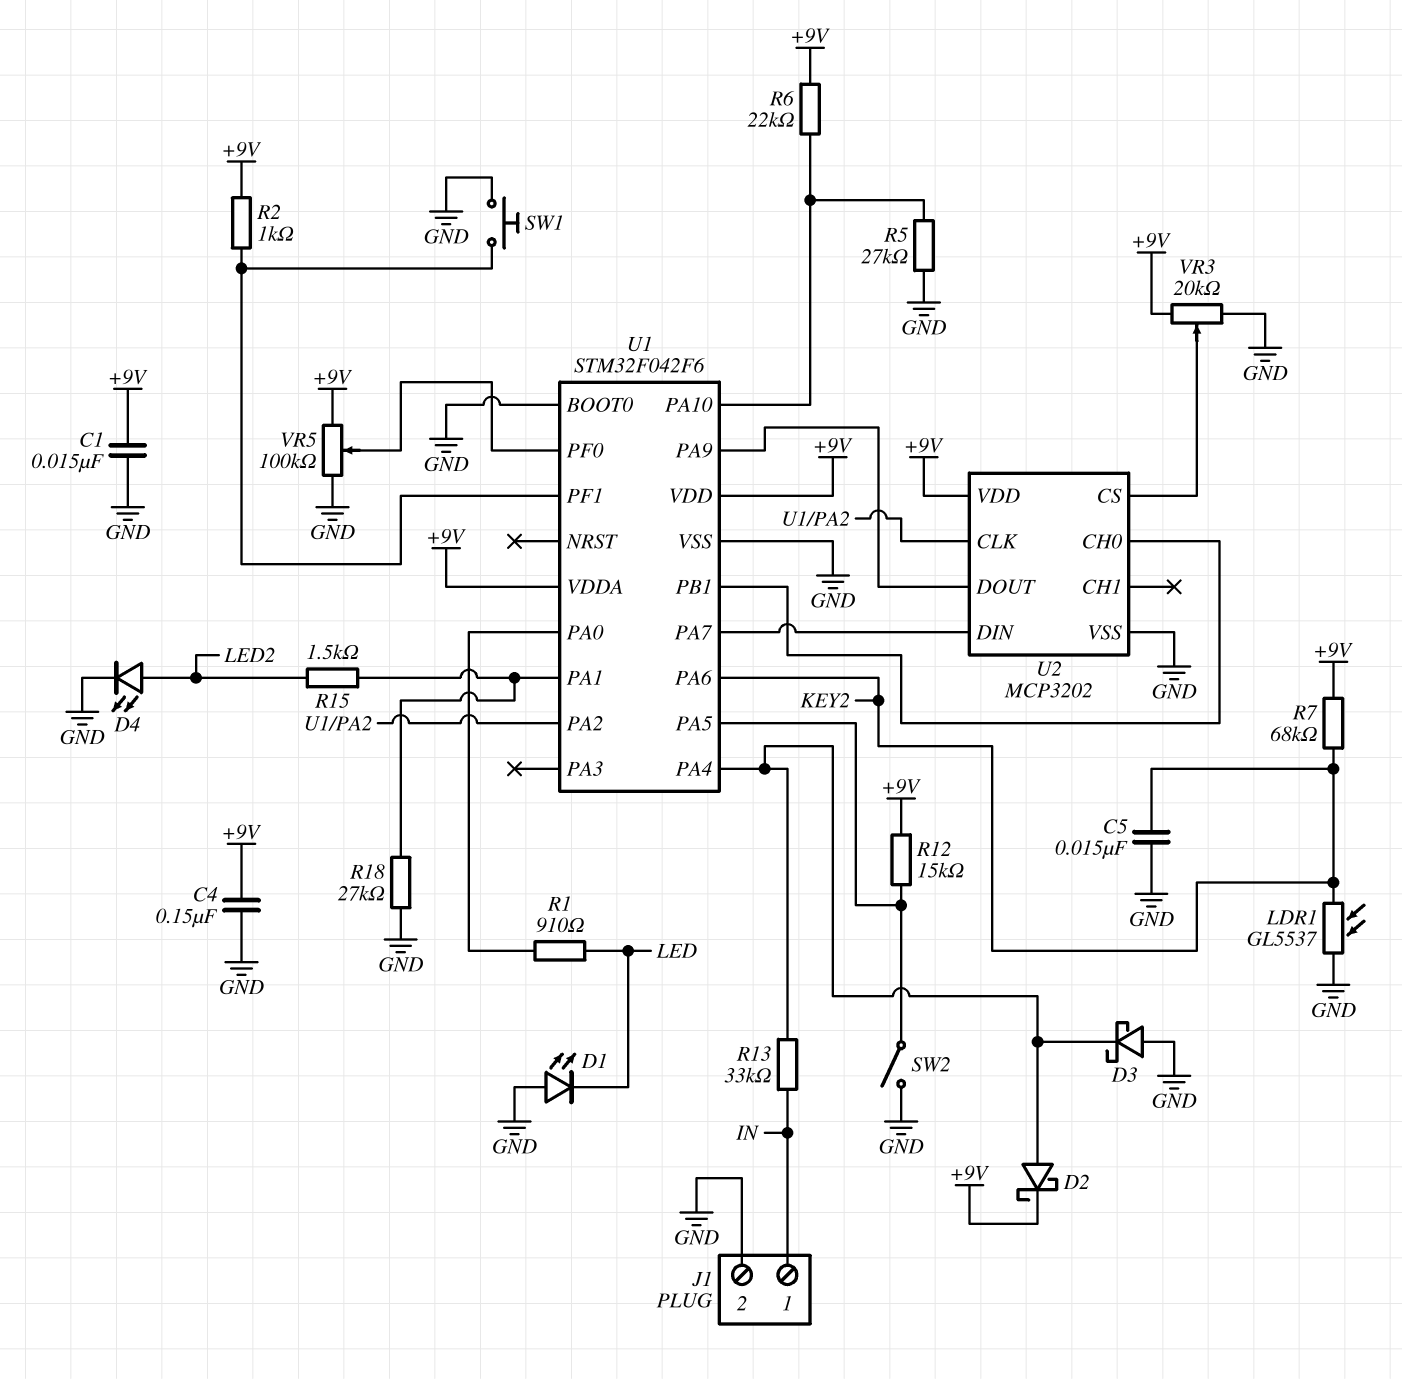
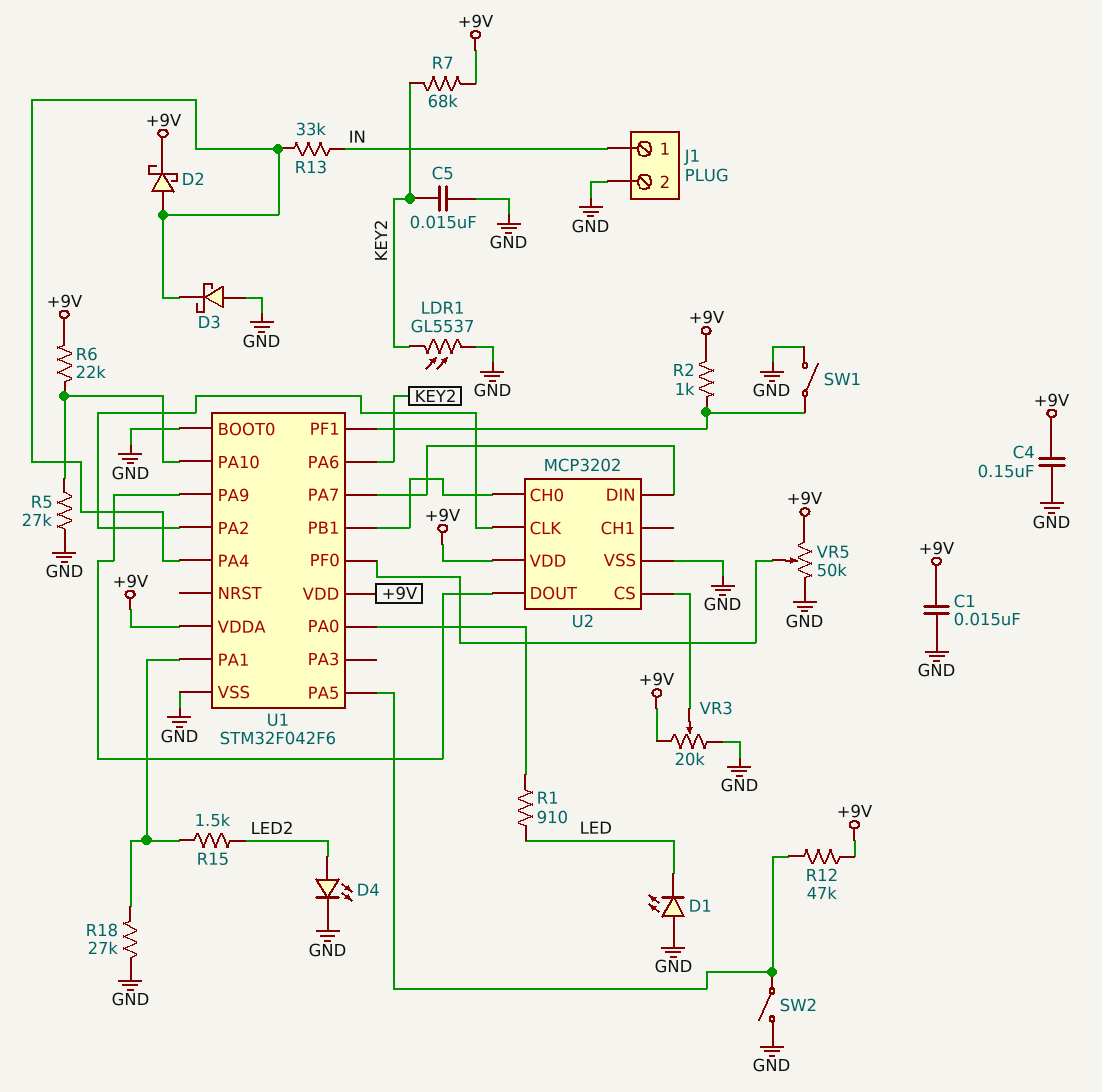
R12: 15k (+9V, U1/PA5) -> 47k (+9V, U1/PA5)
SW1: button (GND, U1/PF1) -> switch (GND, U1/PF1)
VR5: 100k (+9V, GND, wiper U1/PF0) -> 50k (+9V, GND, wiper U1/PF0)

